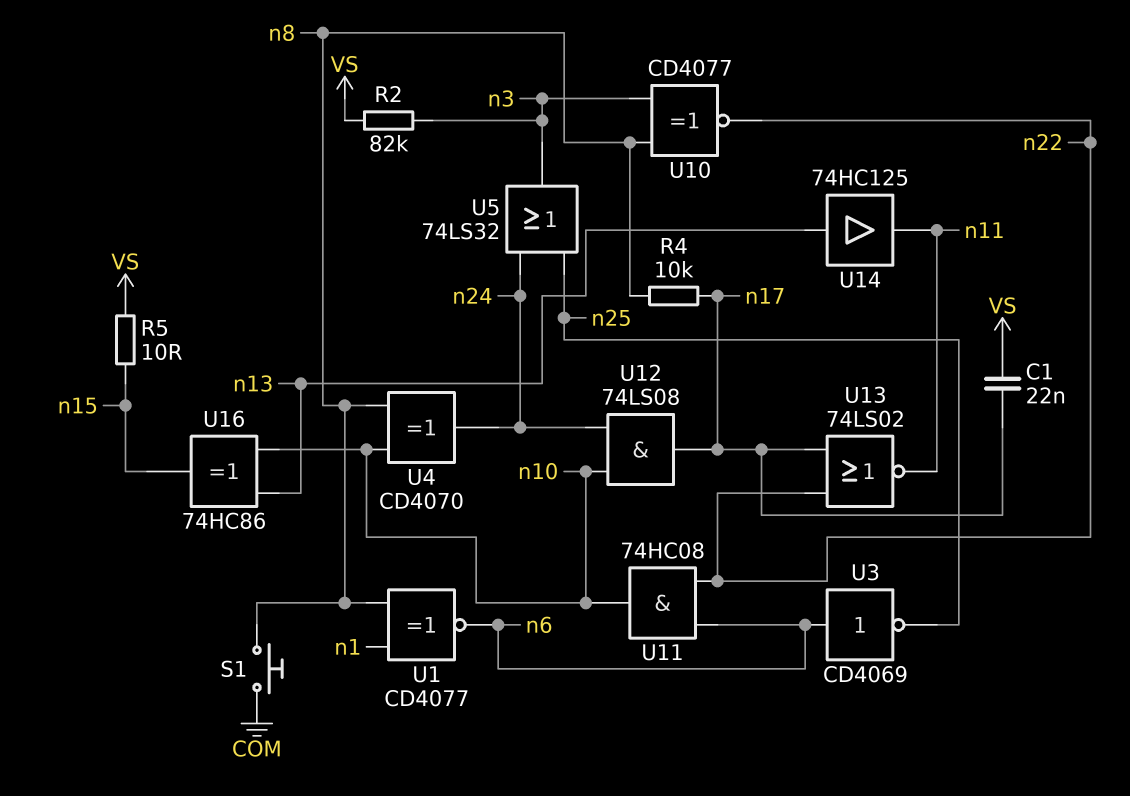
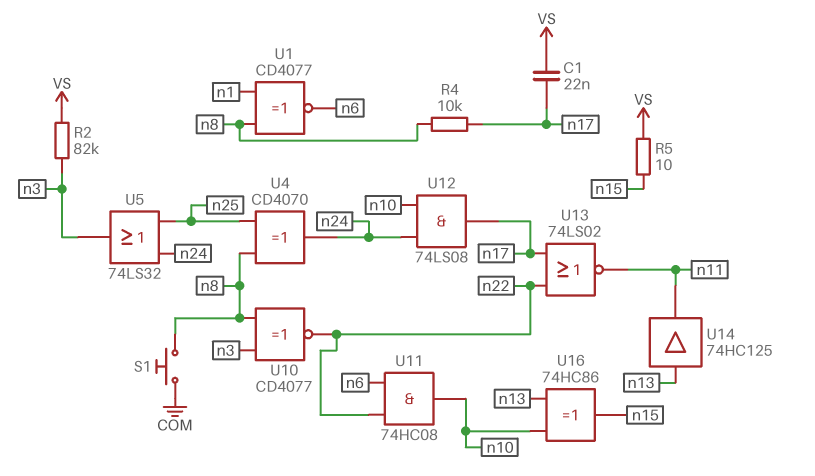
U3: NOT CD4069 (in n6, out n25) -> none
U4: XOR CD4070 (in n8, in n10, out n24) -> XOR CD4070 (in n8, in n25, out n24)

